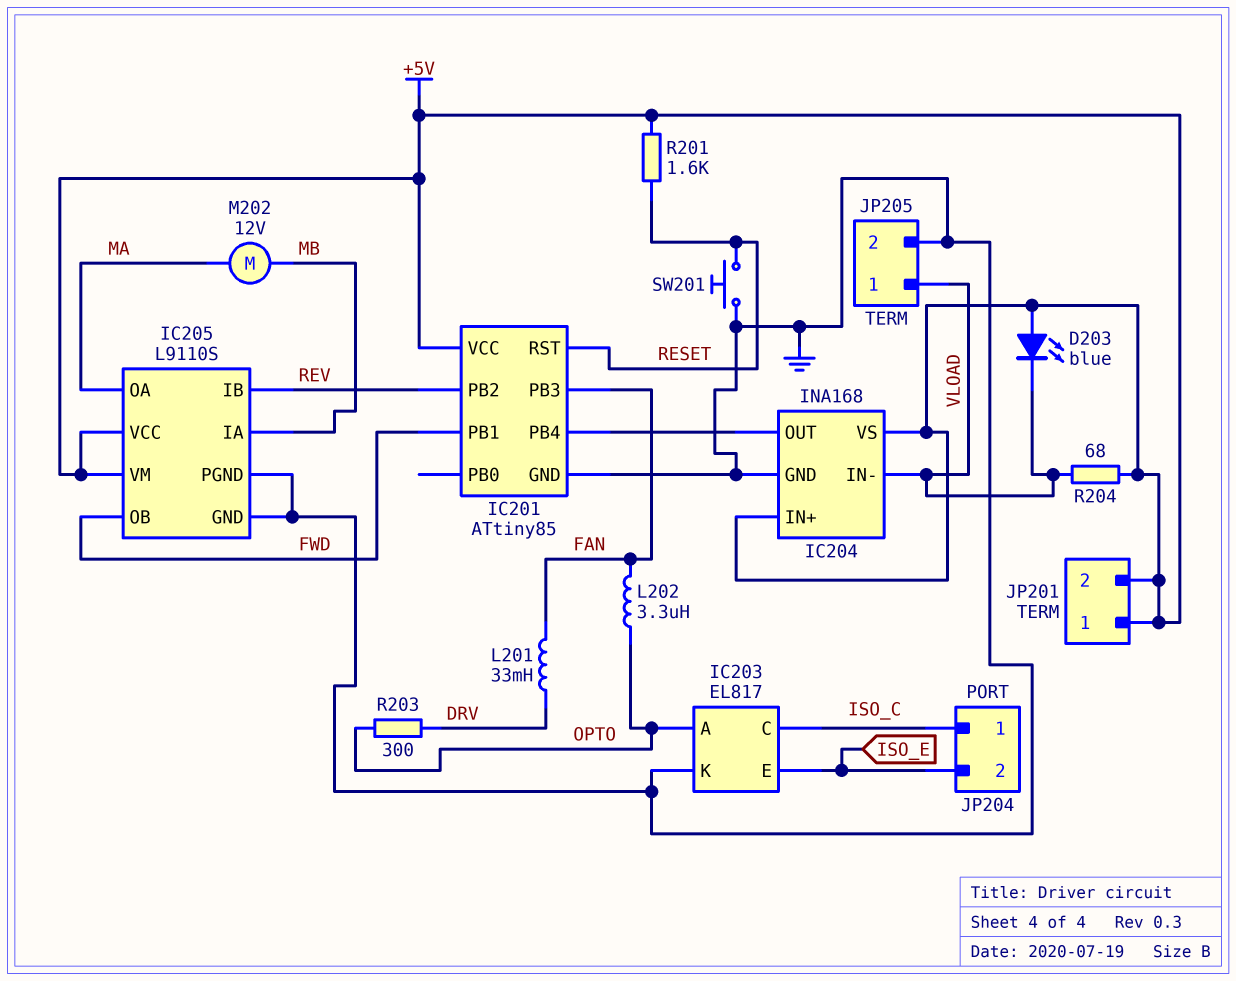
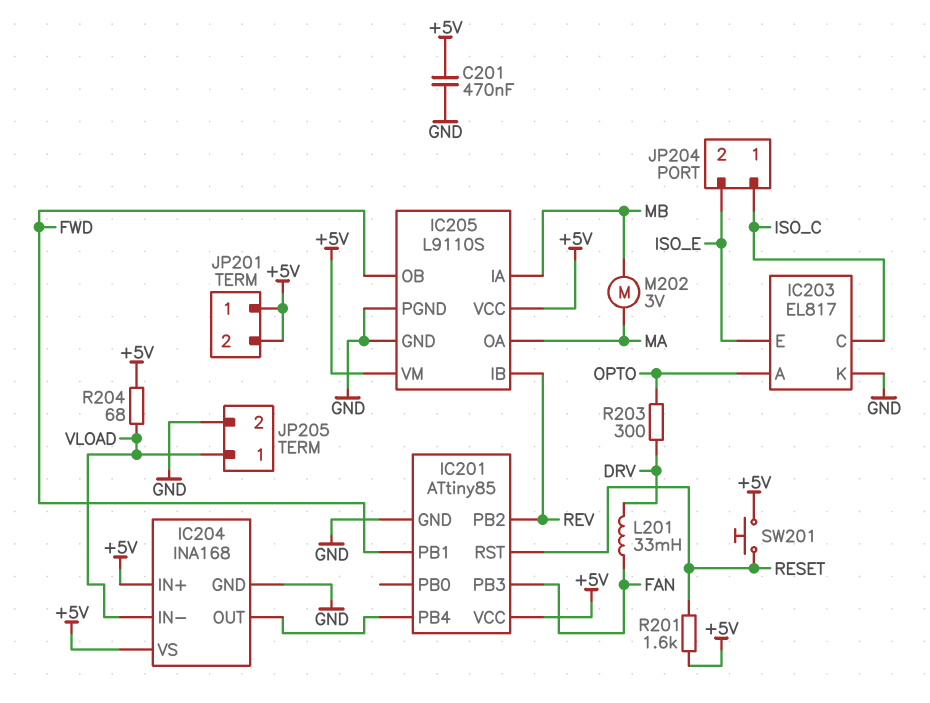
C201: none -> 470nF (+5V, GND)
D203: LED blue (A +5V, K VLOAD) -> none
L202: 3.3uH (FAN, OPTO) -> none
M202: motor 12V (MA, MB) -> motor 3V (MA, MB)
SW201: button (GND, RESET) -> button (+5V, RESET)

